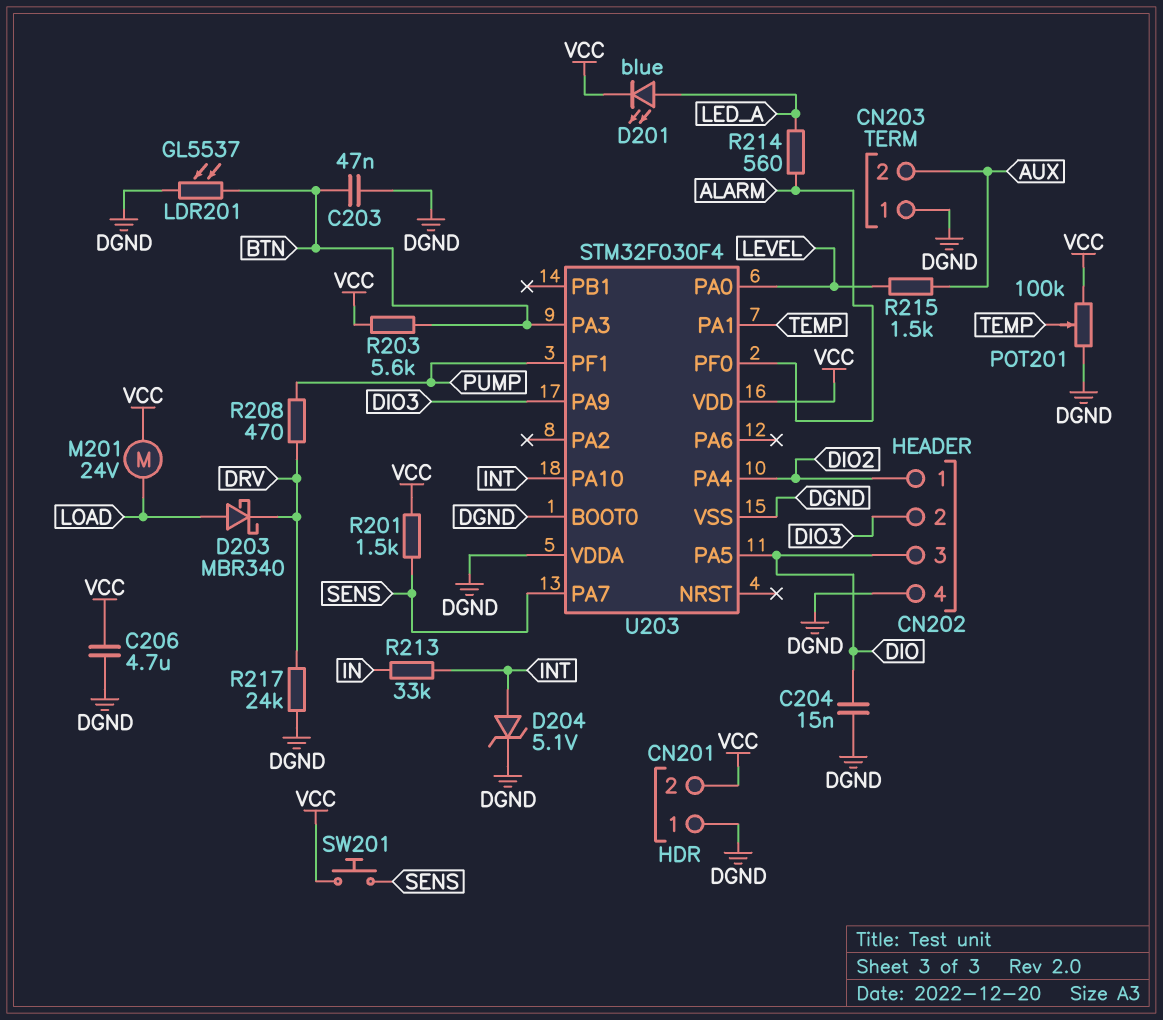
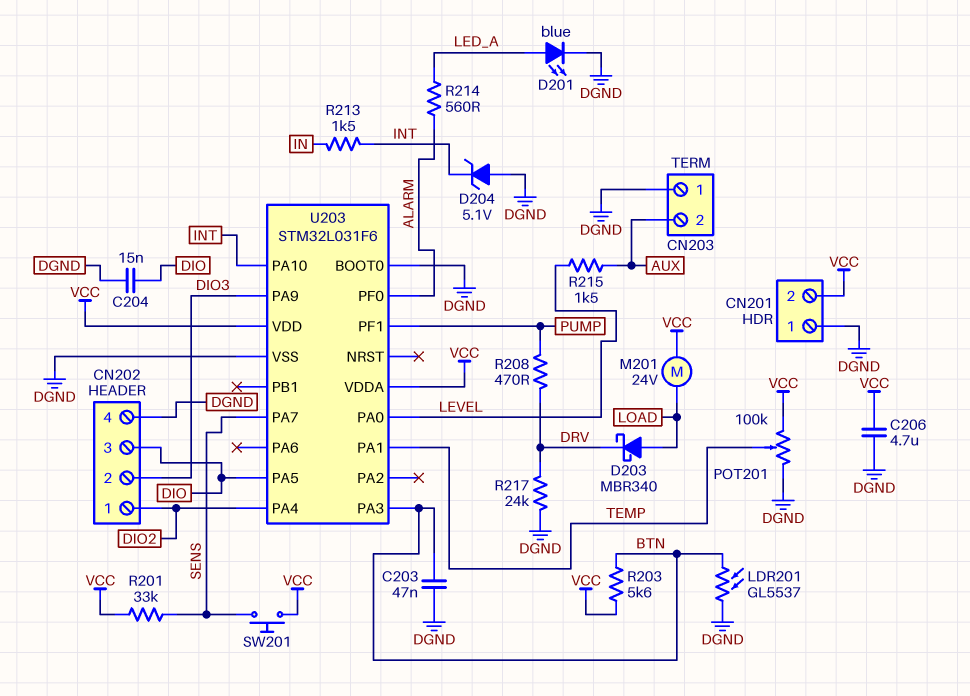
D201: LED blue (A LED_A, K VCC) -> LED blue (A LED_A, K DGND)
D204: zener 5.1V (A INT, K DGND) -> zener 5.1V (A DGND, K INT)
R201: 1.5k (SENS, VCC) -> 33k (SENS, VCC)
R213: 33k (IN, INT) -> 1.5k (IN, INT)
U203: STM32F030F4 -> STM32L031F6
U203 pin VDDA: DGND -> VCC

